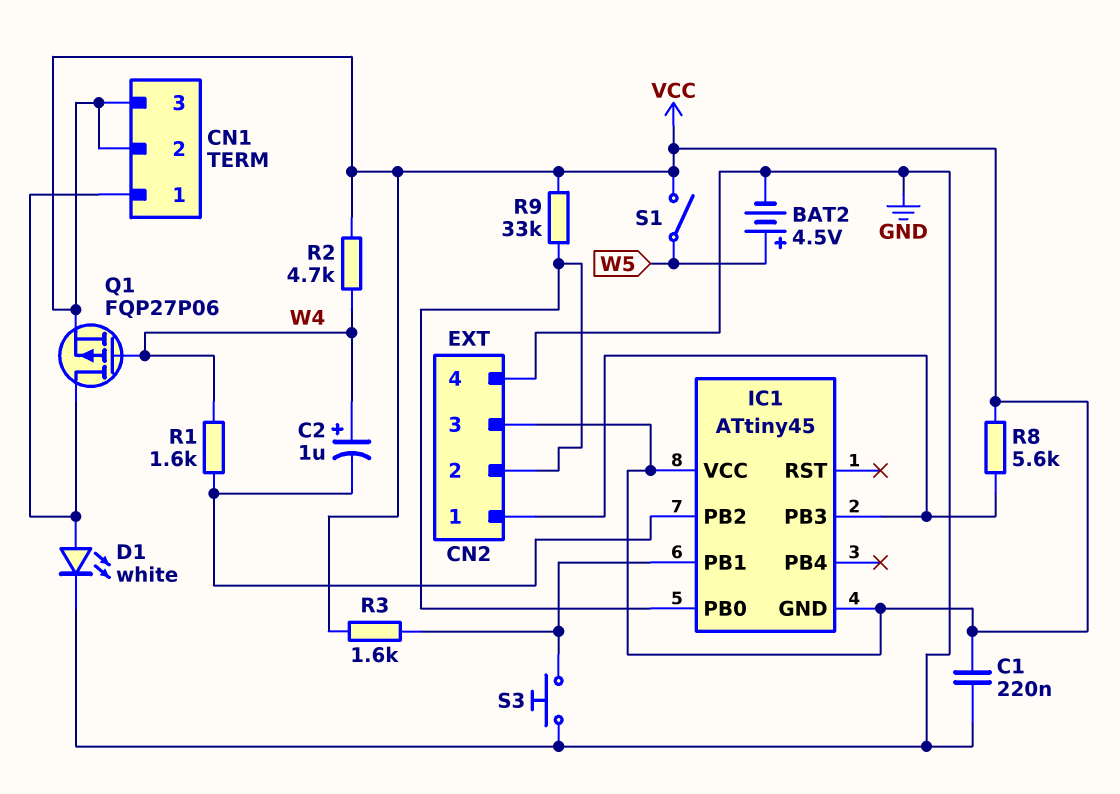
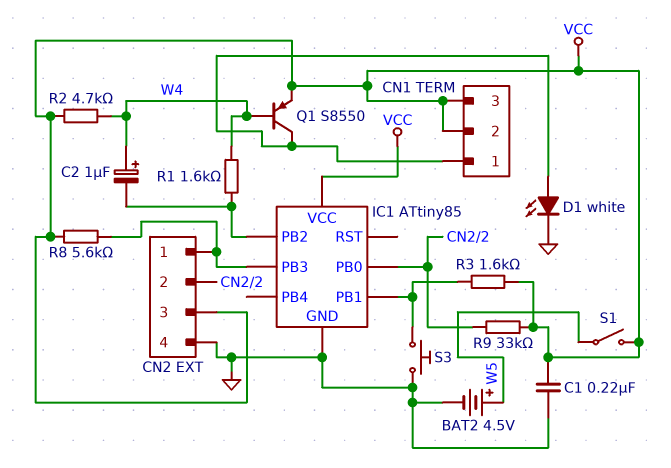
IC1: ATtiny45 -> ATtiny85
IC1 pin GND: VCC -> GND
Q1: PMOS FQP27P06 (G W4, D CN1/1, S VCC) -> PNP S8550 (B W4, C CN1/1, E VCC)

